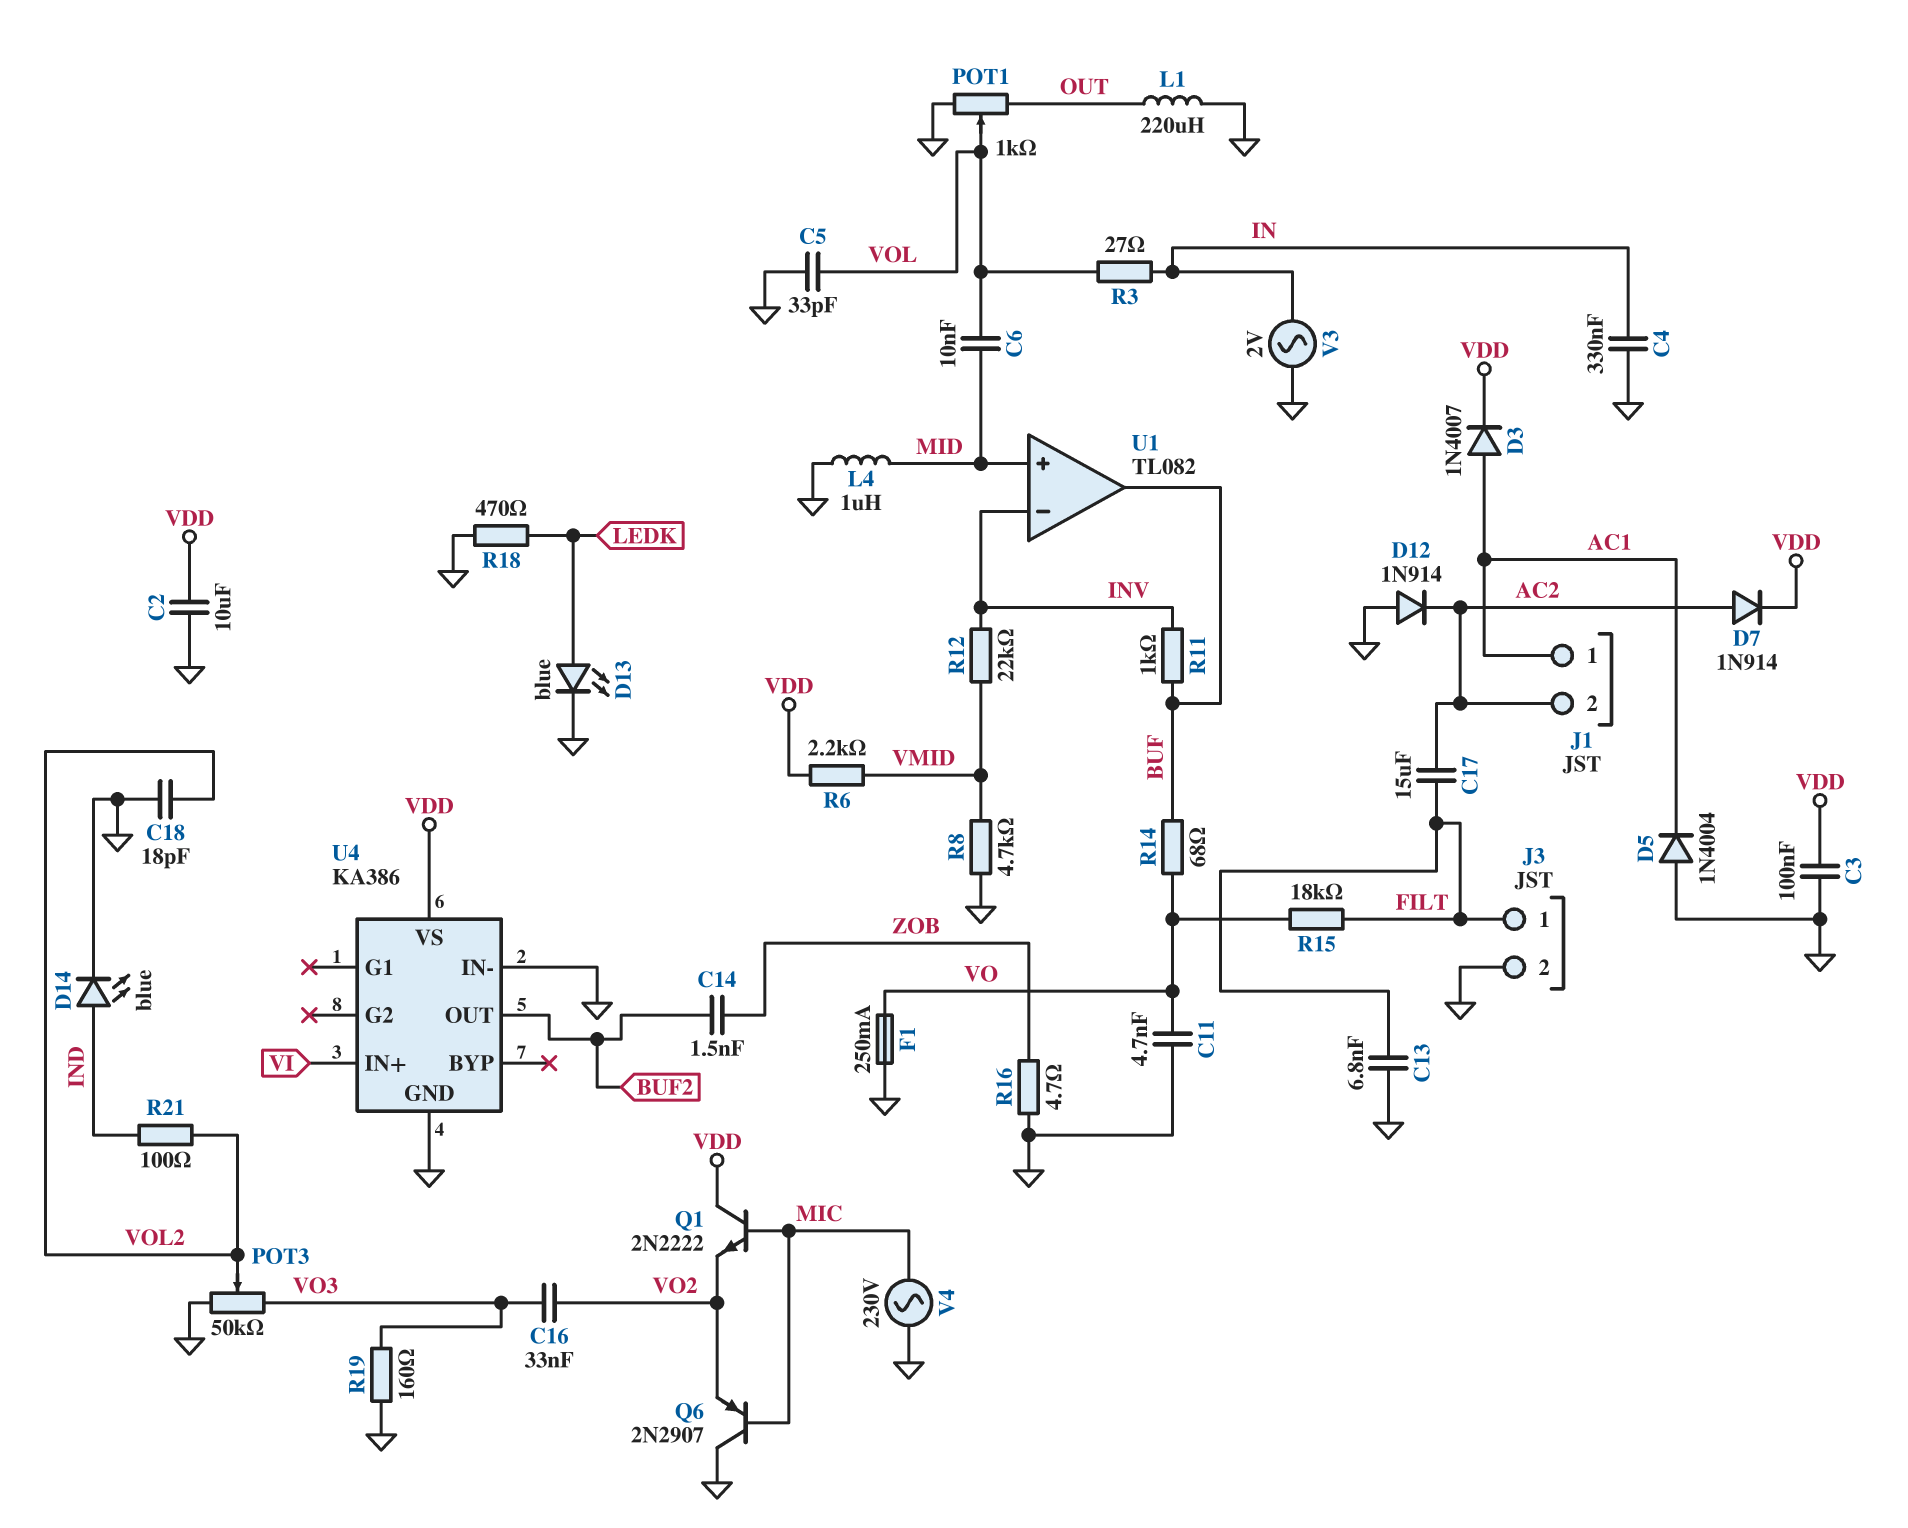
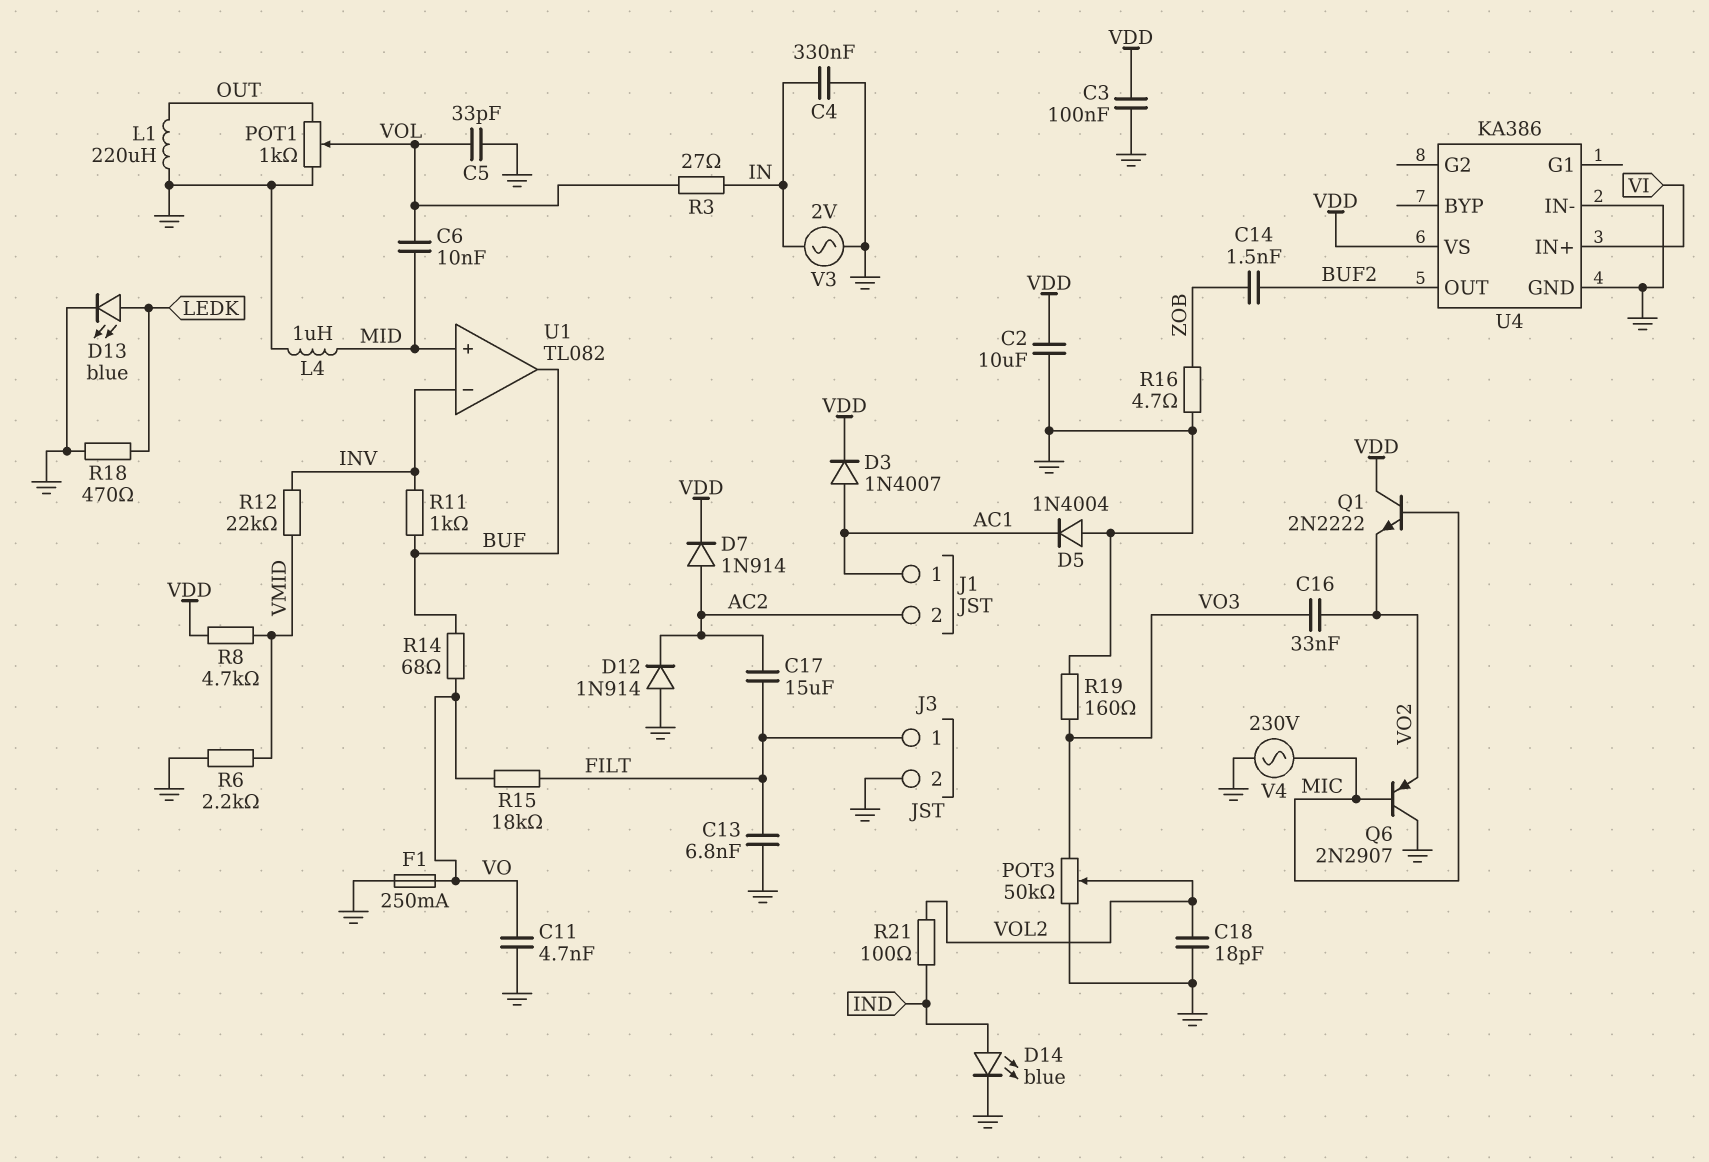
R6: 2.2k (VDD, VMID) -> 2.2k (GND, VMID)
R8: 4.7k (GND, VMID) -> 4.7k (VDD, VMID)

